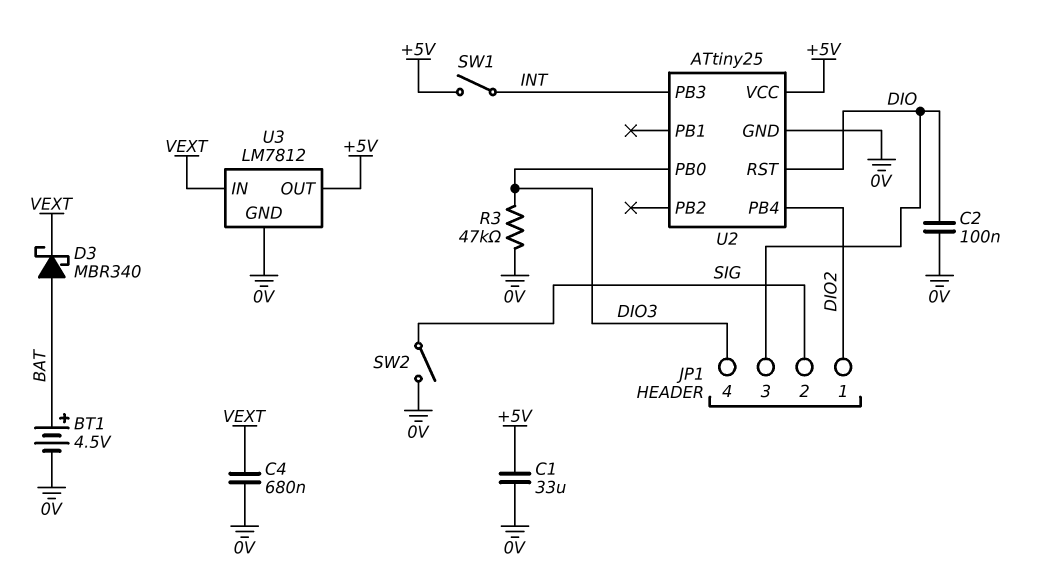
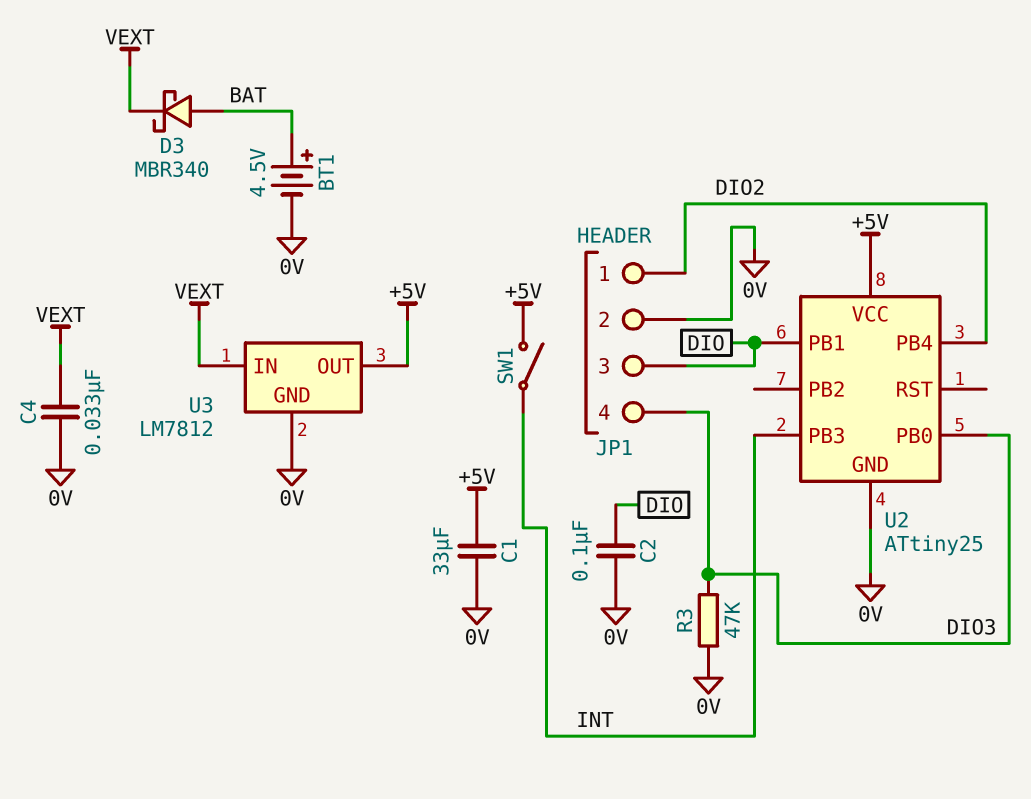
C4: 680nF (0V, VEXT) -> 33nF (0V, VEXT)
JP1 pin 2: SIG -> 0V
SW2: switch (0V, SIG) -> none
U2 pin PB1: none -> DIO
U2 pin RST: DIO -> none

